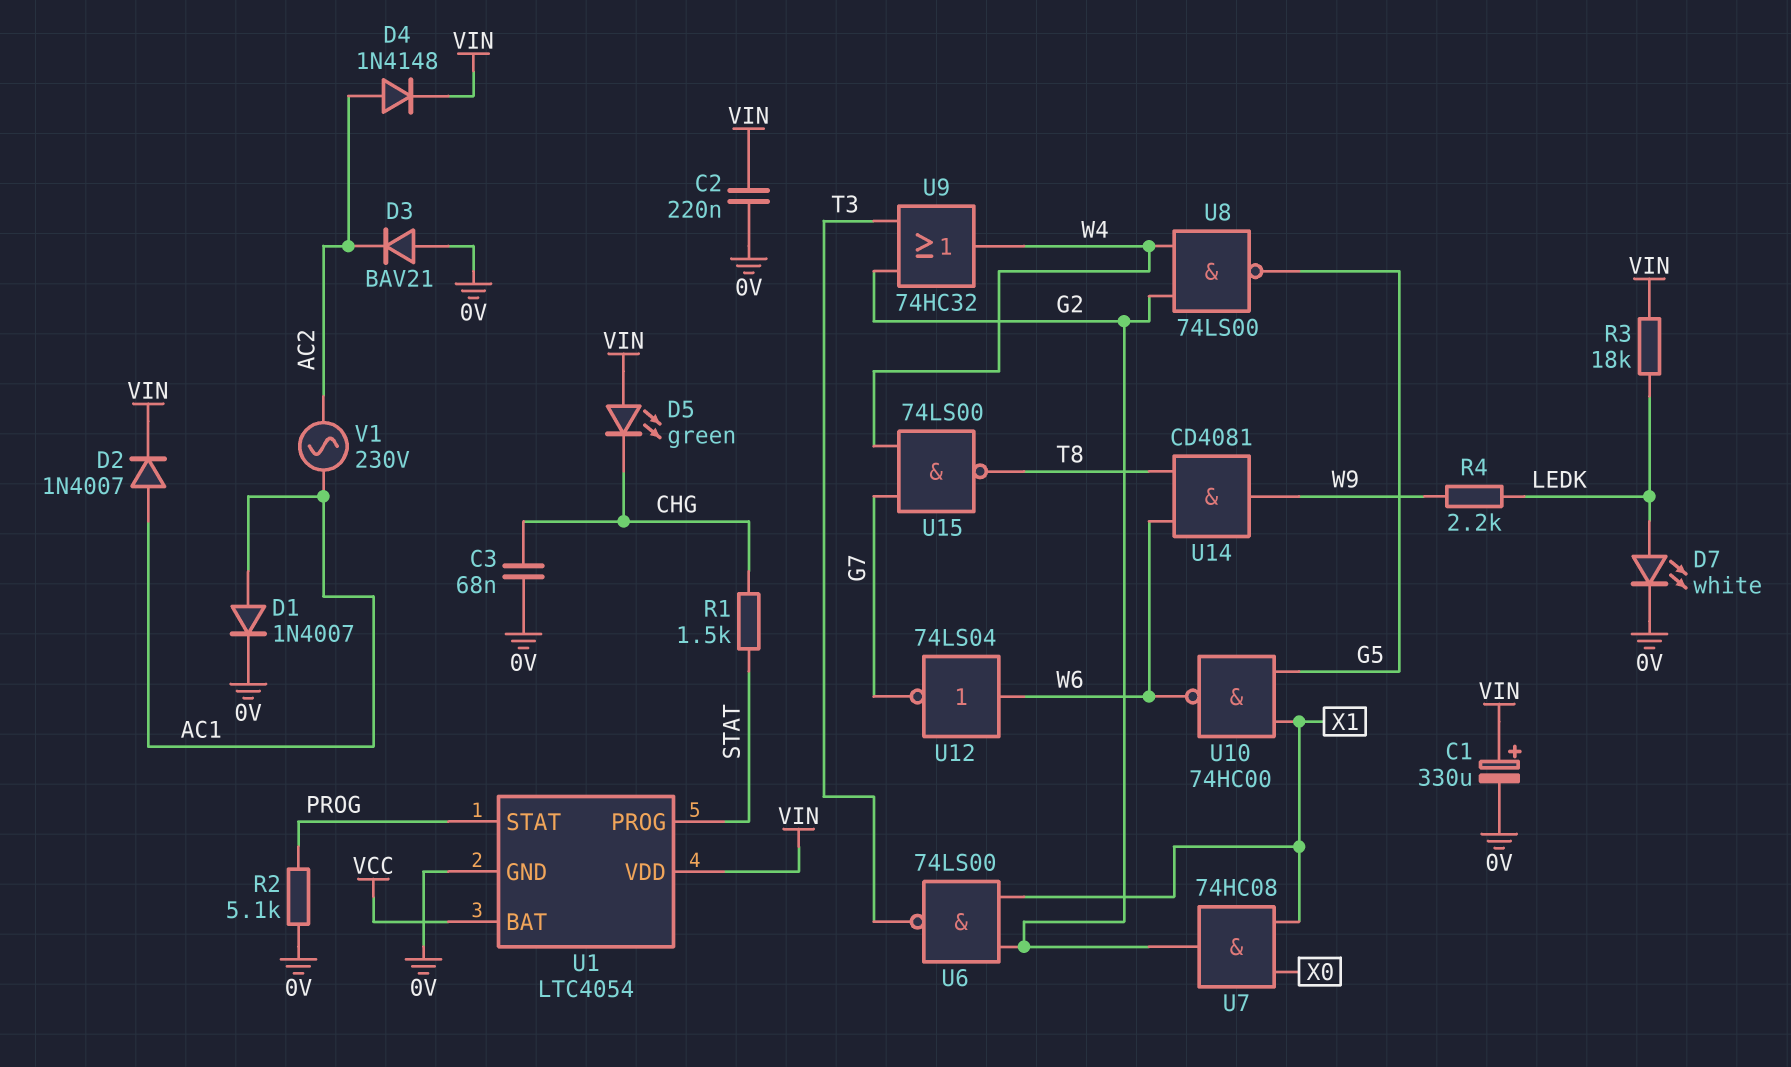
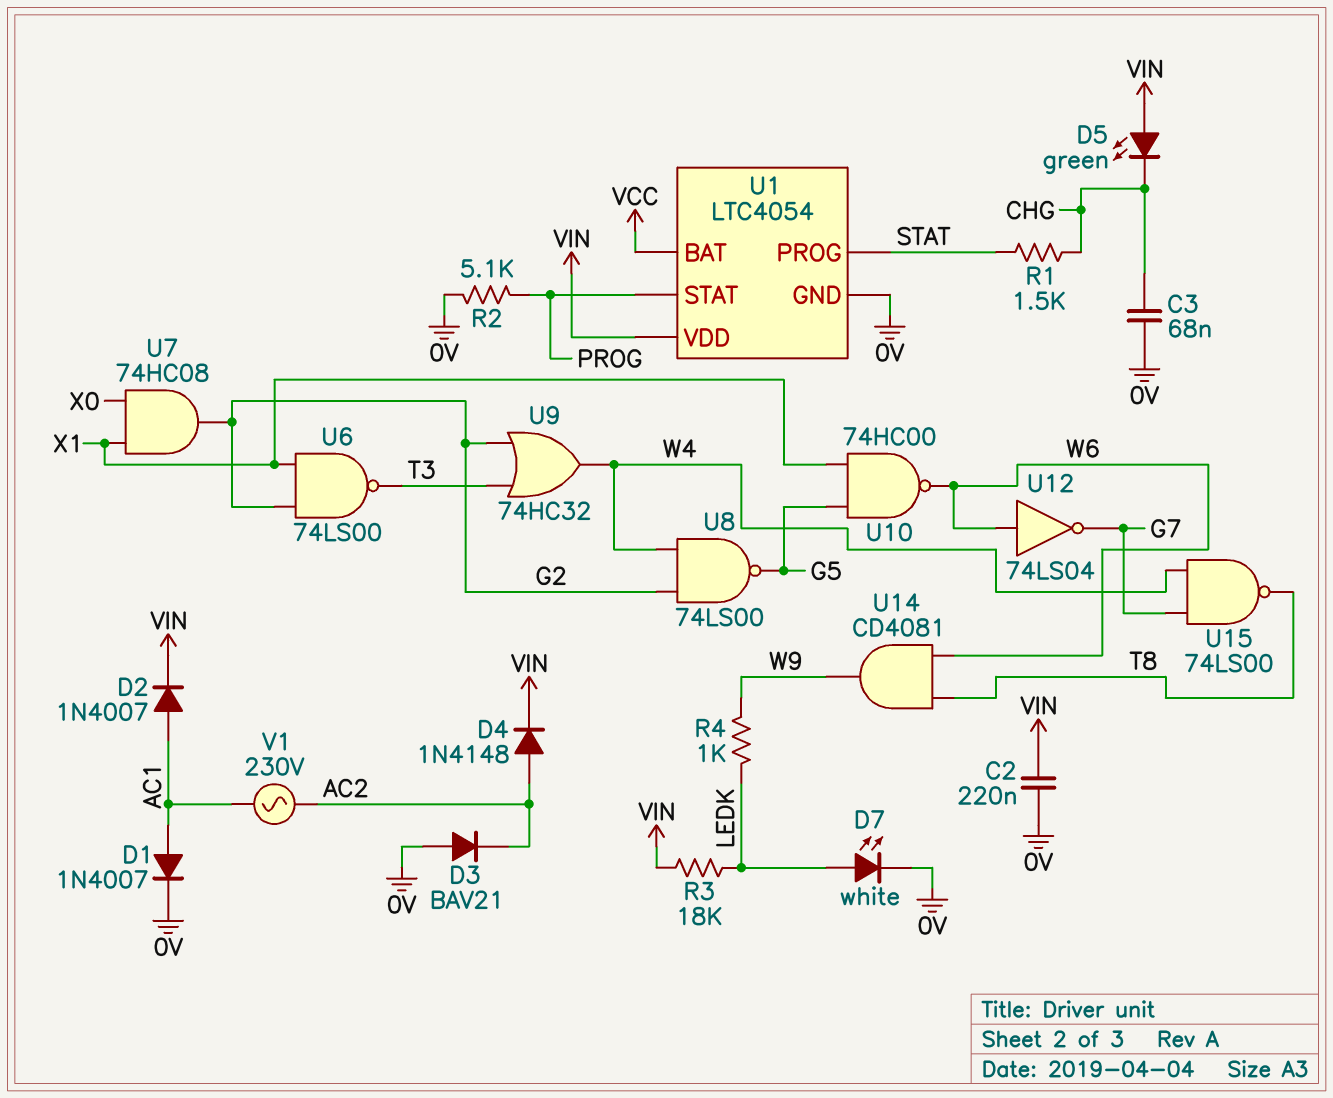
C1: 330uF (plus VIN, minus 0V) -> none
R4: 2.2k (LEDK, W9) -> 1k (LEDK, W9)

